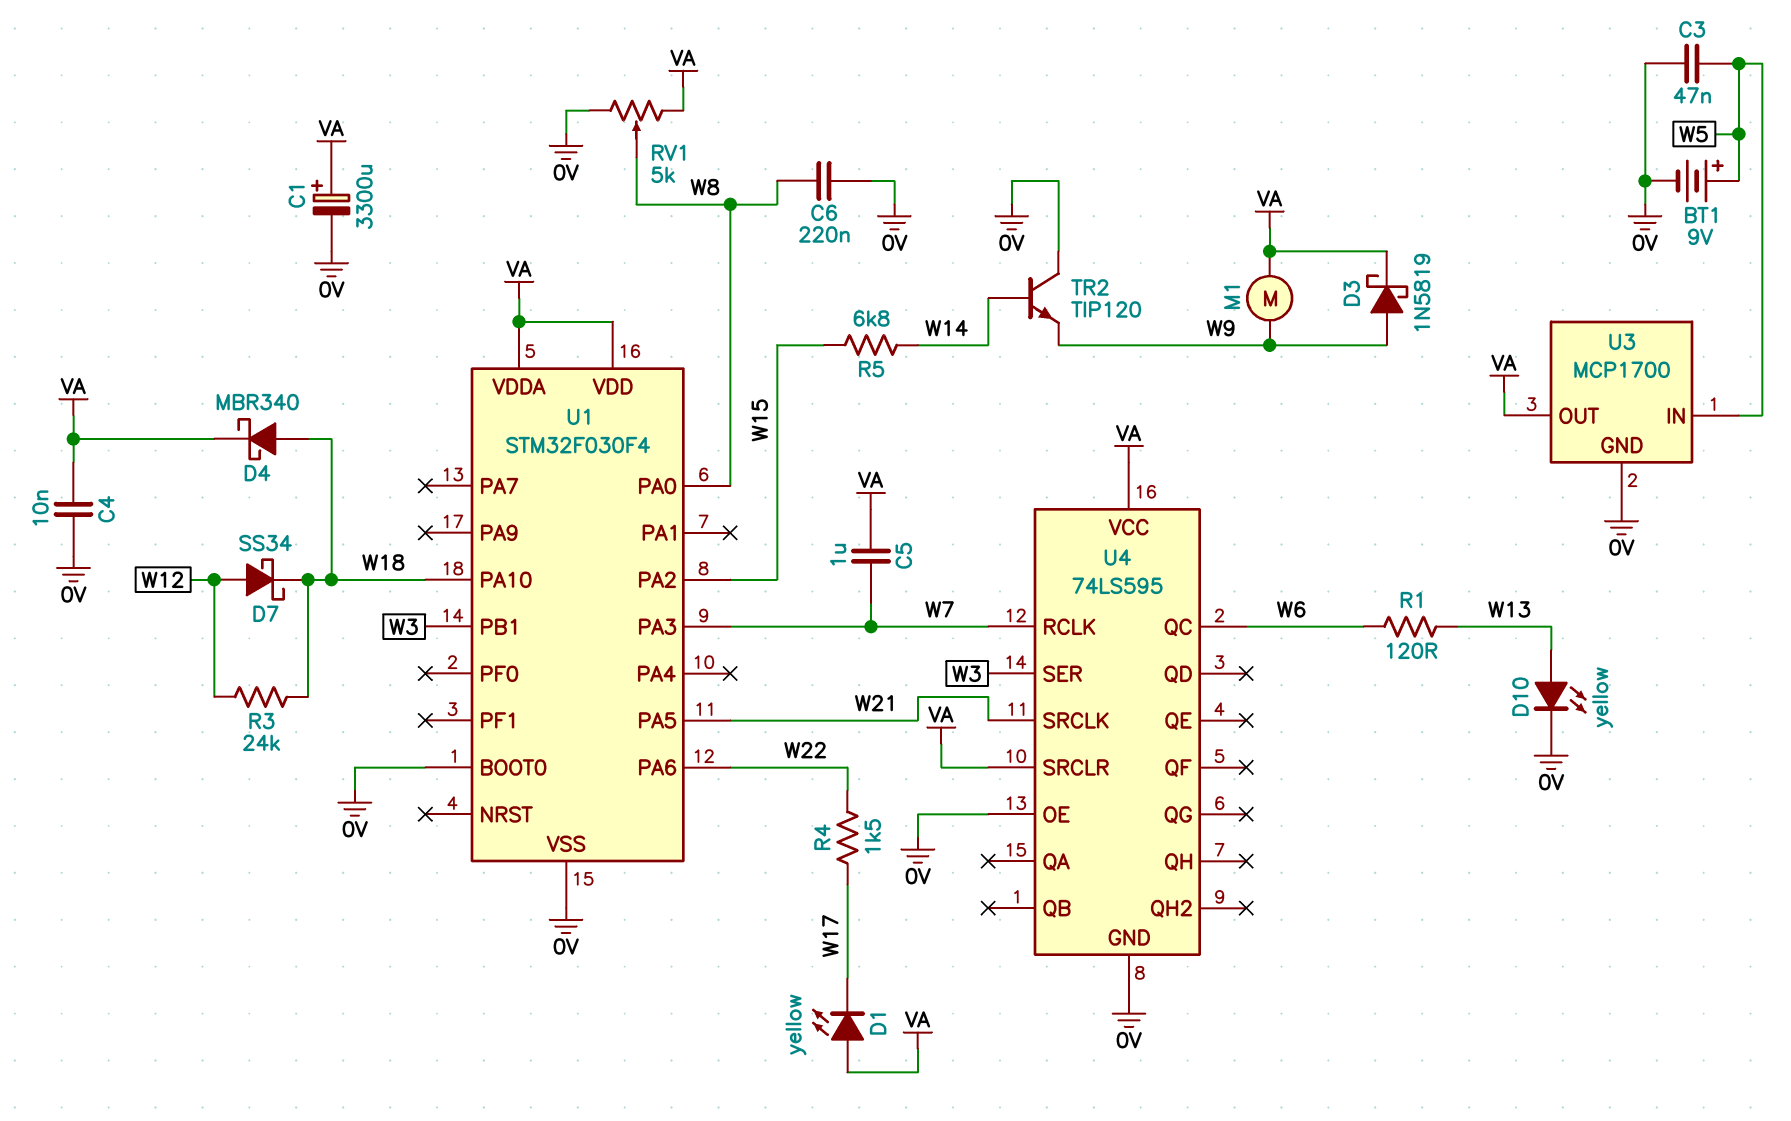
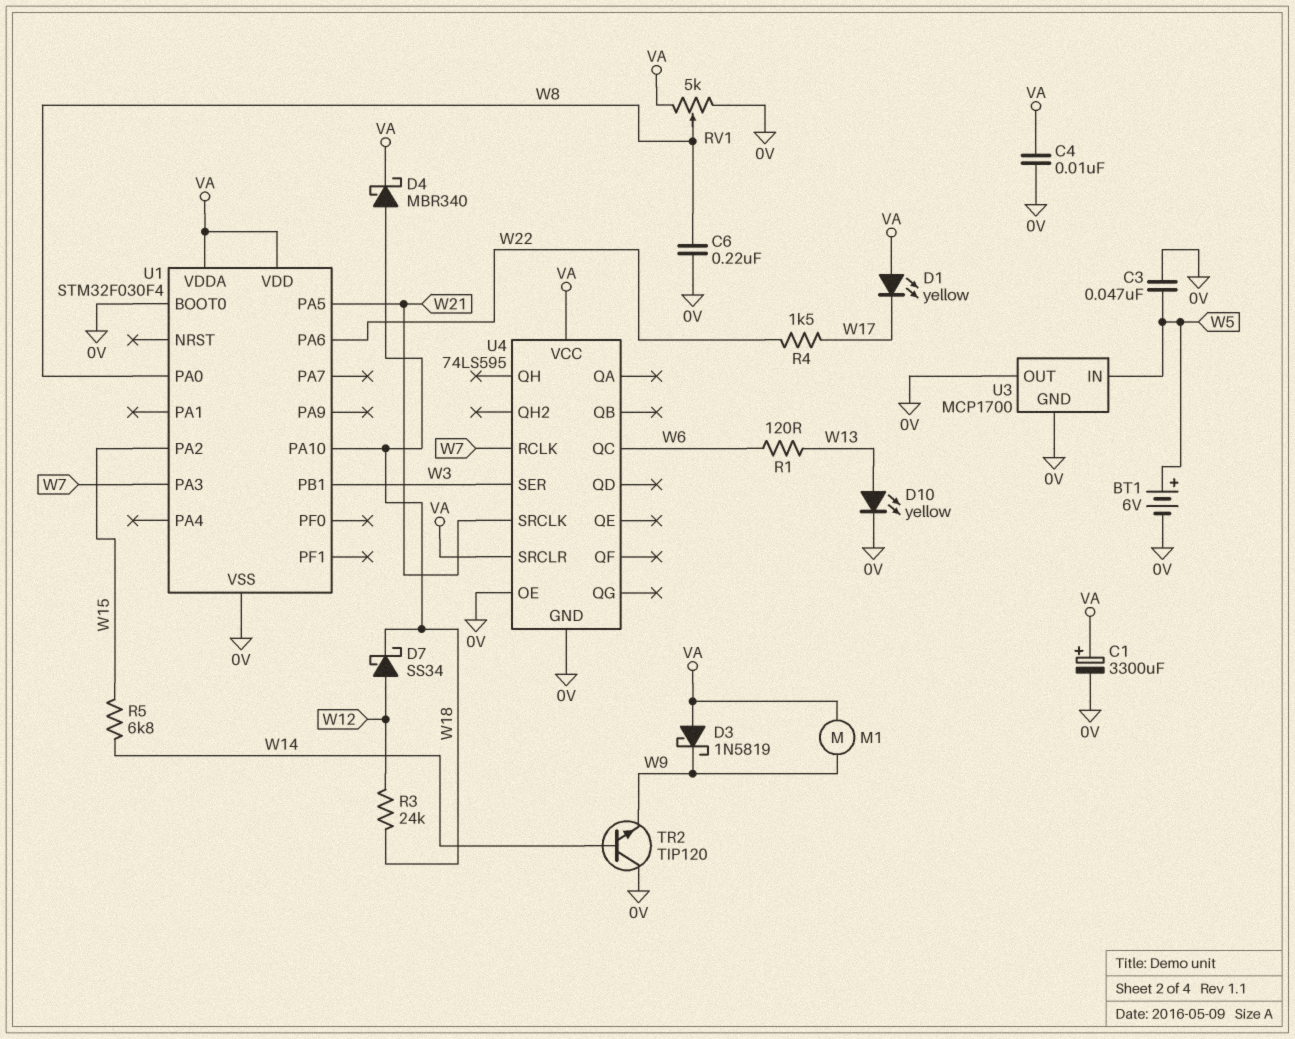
BT1: 9V (plus W5, minus 0V) -> 6V (plus W5, minus 0V)
C5: 1uF (VA, W7) -> none
D3: schottky 1N5819 (A W9, K VA) -> schottky 1N5819 (A VA, K W9)
U3 pin OUT: VA -> 0V

